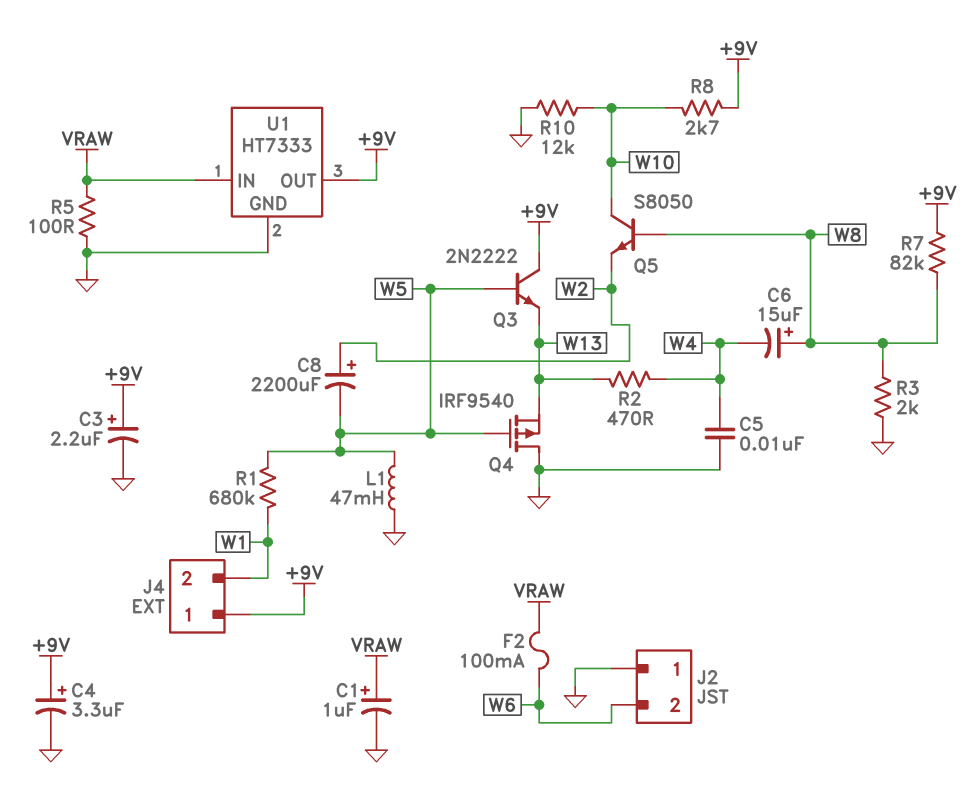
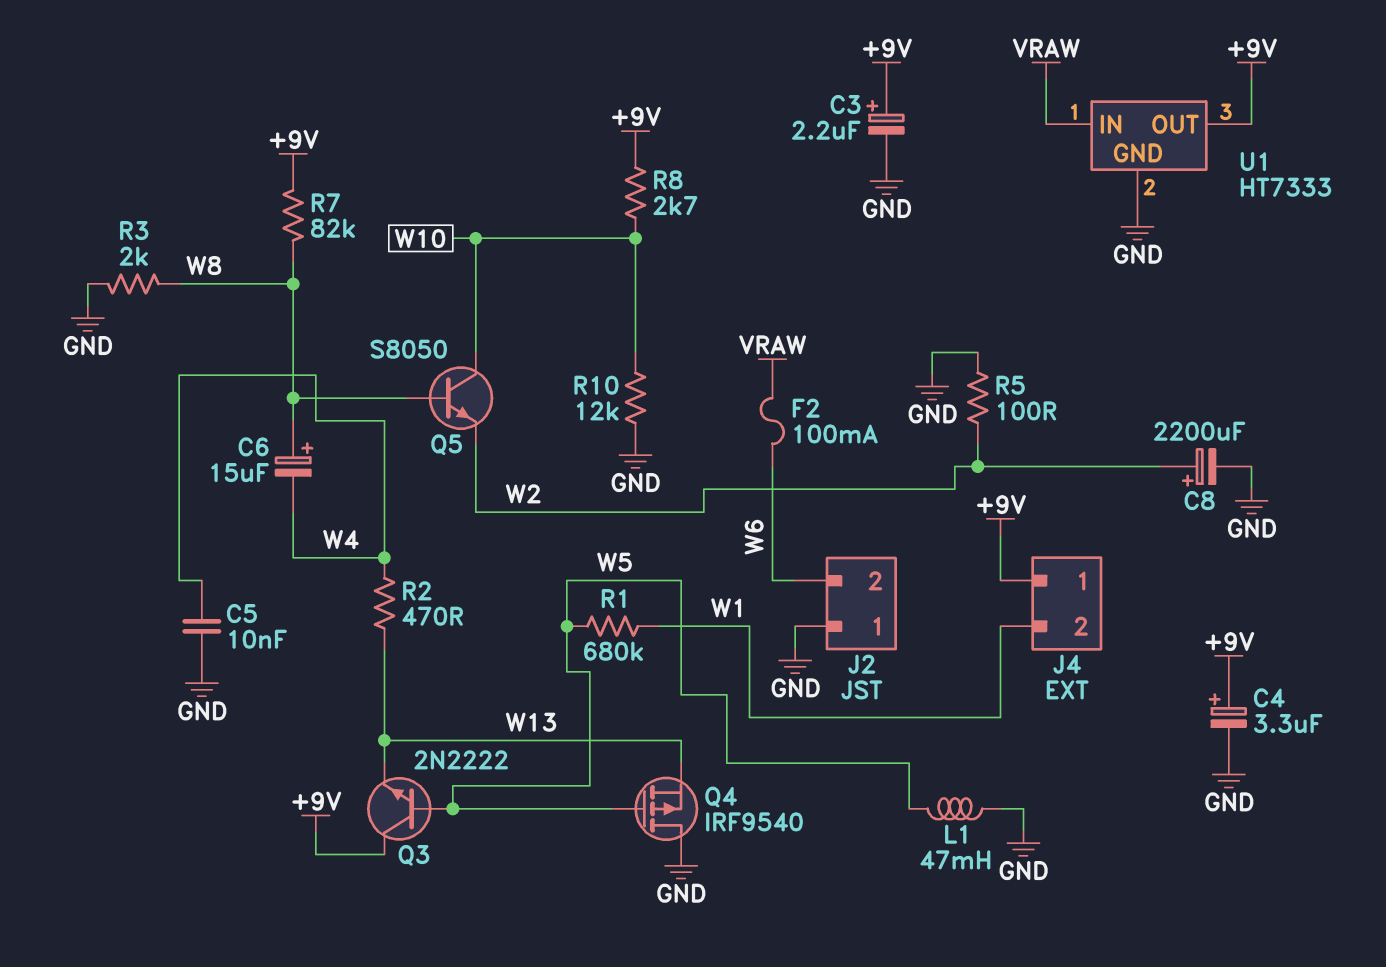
C1: 1uF (plus VRAW, minus GND) -> none
C8: 2200uF (plus W2, minus W5) -> 2200uF (plus W2, minus GND)
R5: 100 (GND, VRAW) -> 100 (GND, W2)

